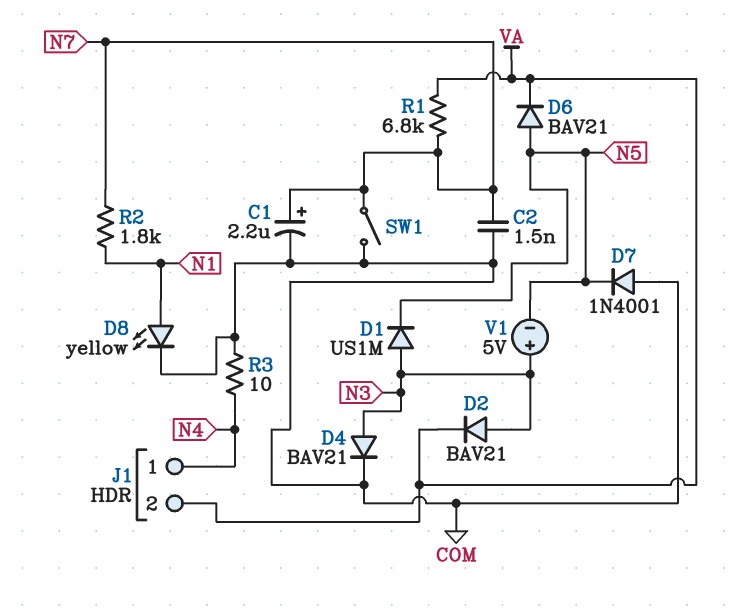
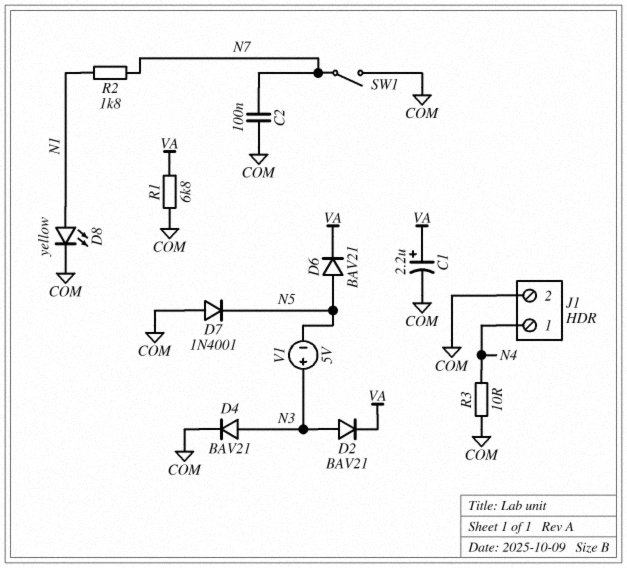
C1: 2.2uF (plus N7, minus COM) -> 2.2uF (plus VA, minus COM)
C2: 1.5nF (COM, N7) -> 100nF (COM, N7)
D1: diode US1M (A N3, K N5) -> none
J1 pin 2: VA -> COM
R1: 6.8k (N7, VA) -> 6.8k (COM, VA)

